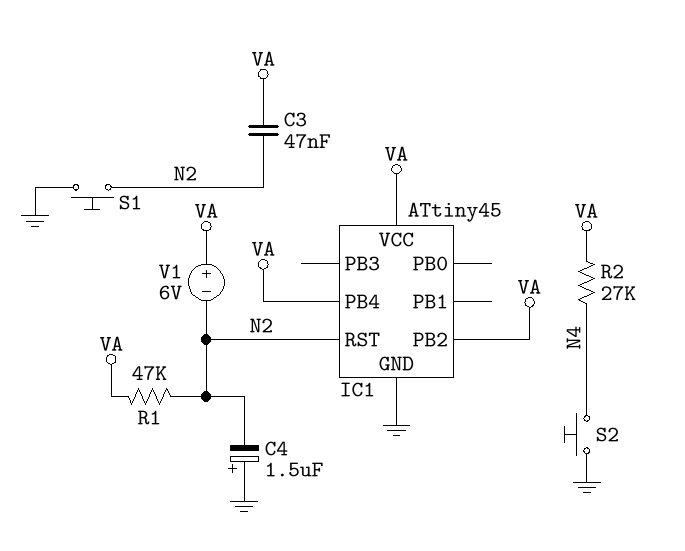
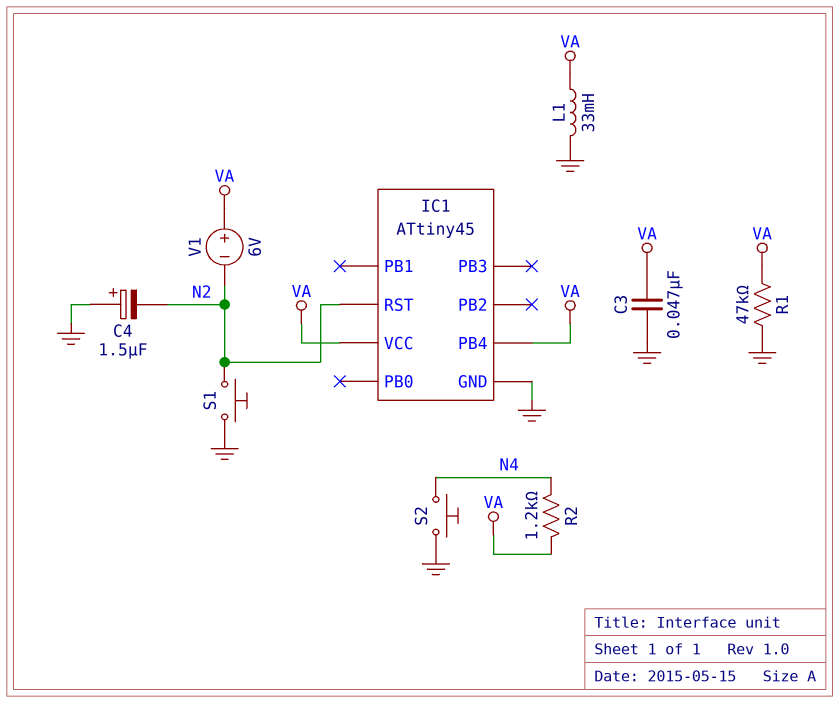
C3: 47nF (N2, VA) -> 47nF (GND, VA)
IC1 pin PB2: VA -> none
L1: none -> 33mH (GND, VA)
R1: 47k (N2, VA) -> 47k (GND, VA)
R2: 27k (N4, VA) -> 1.2k (N4, VA)

